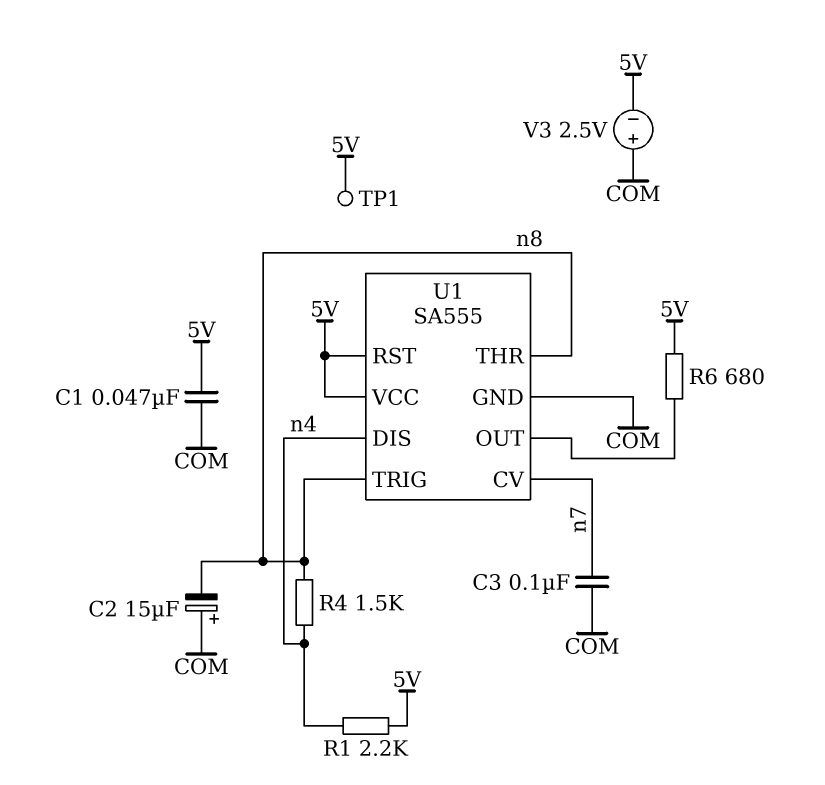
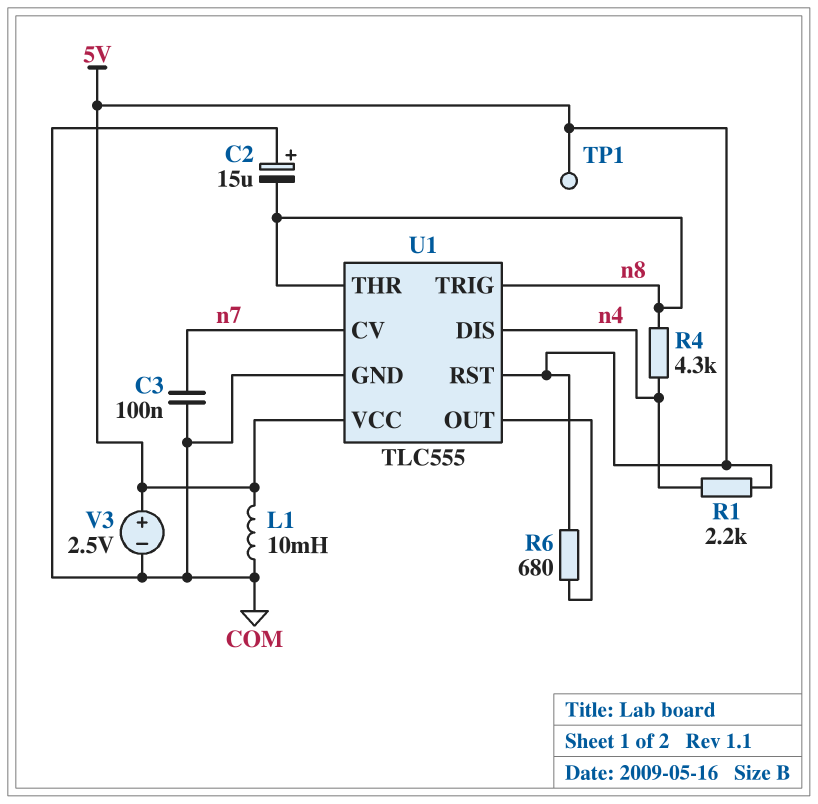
C1: 47nF (5V, COM) -> none
L1: none -> 10mH (5V, COM)
R4: 1.5k (n4, n8) -> 4.3k (n4, n8)
U1: SA555 -> TLC555
V3: 2.5V (plus COM, minus 5V) -> 2.5V (plus 5V, minus COM)

